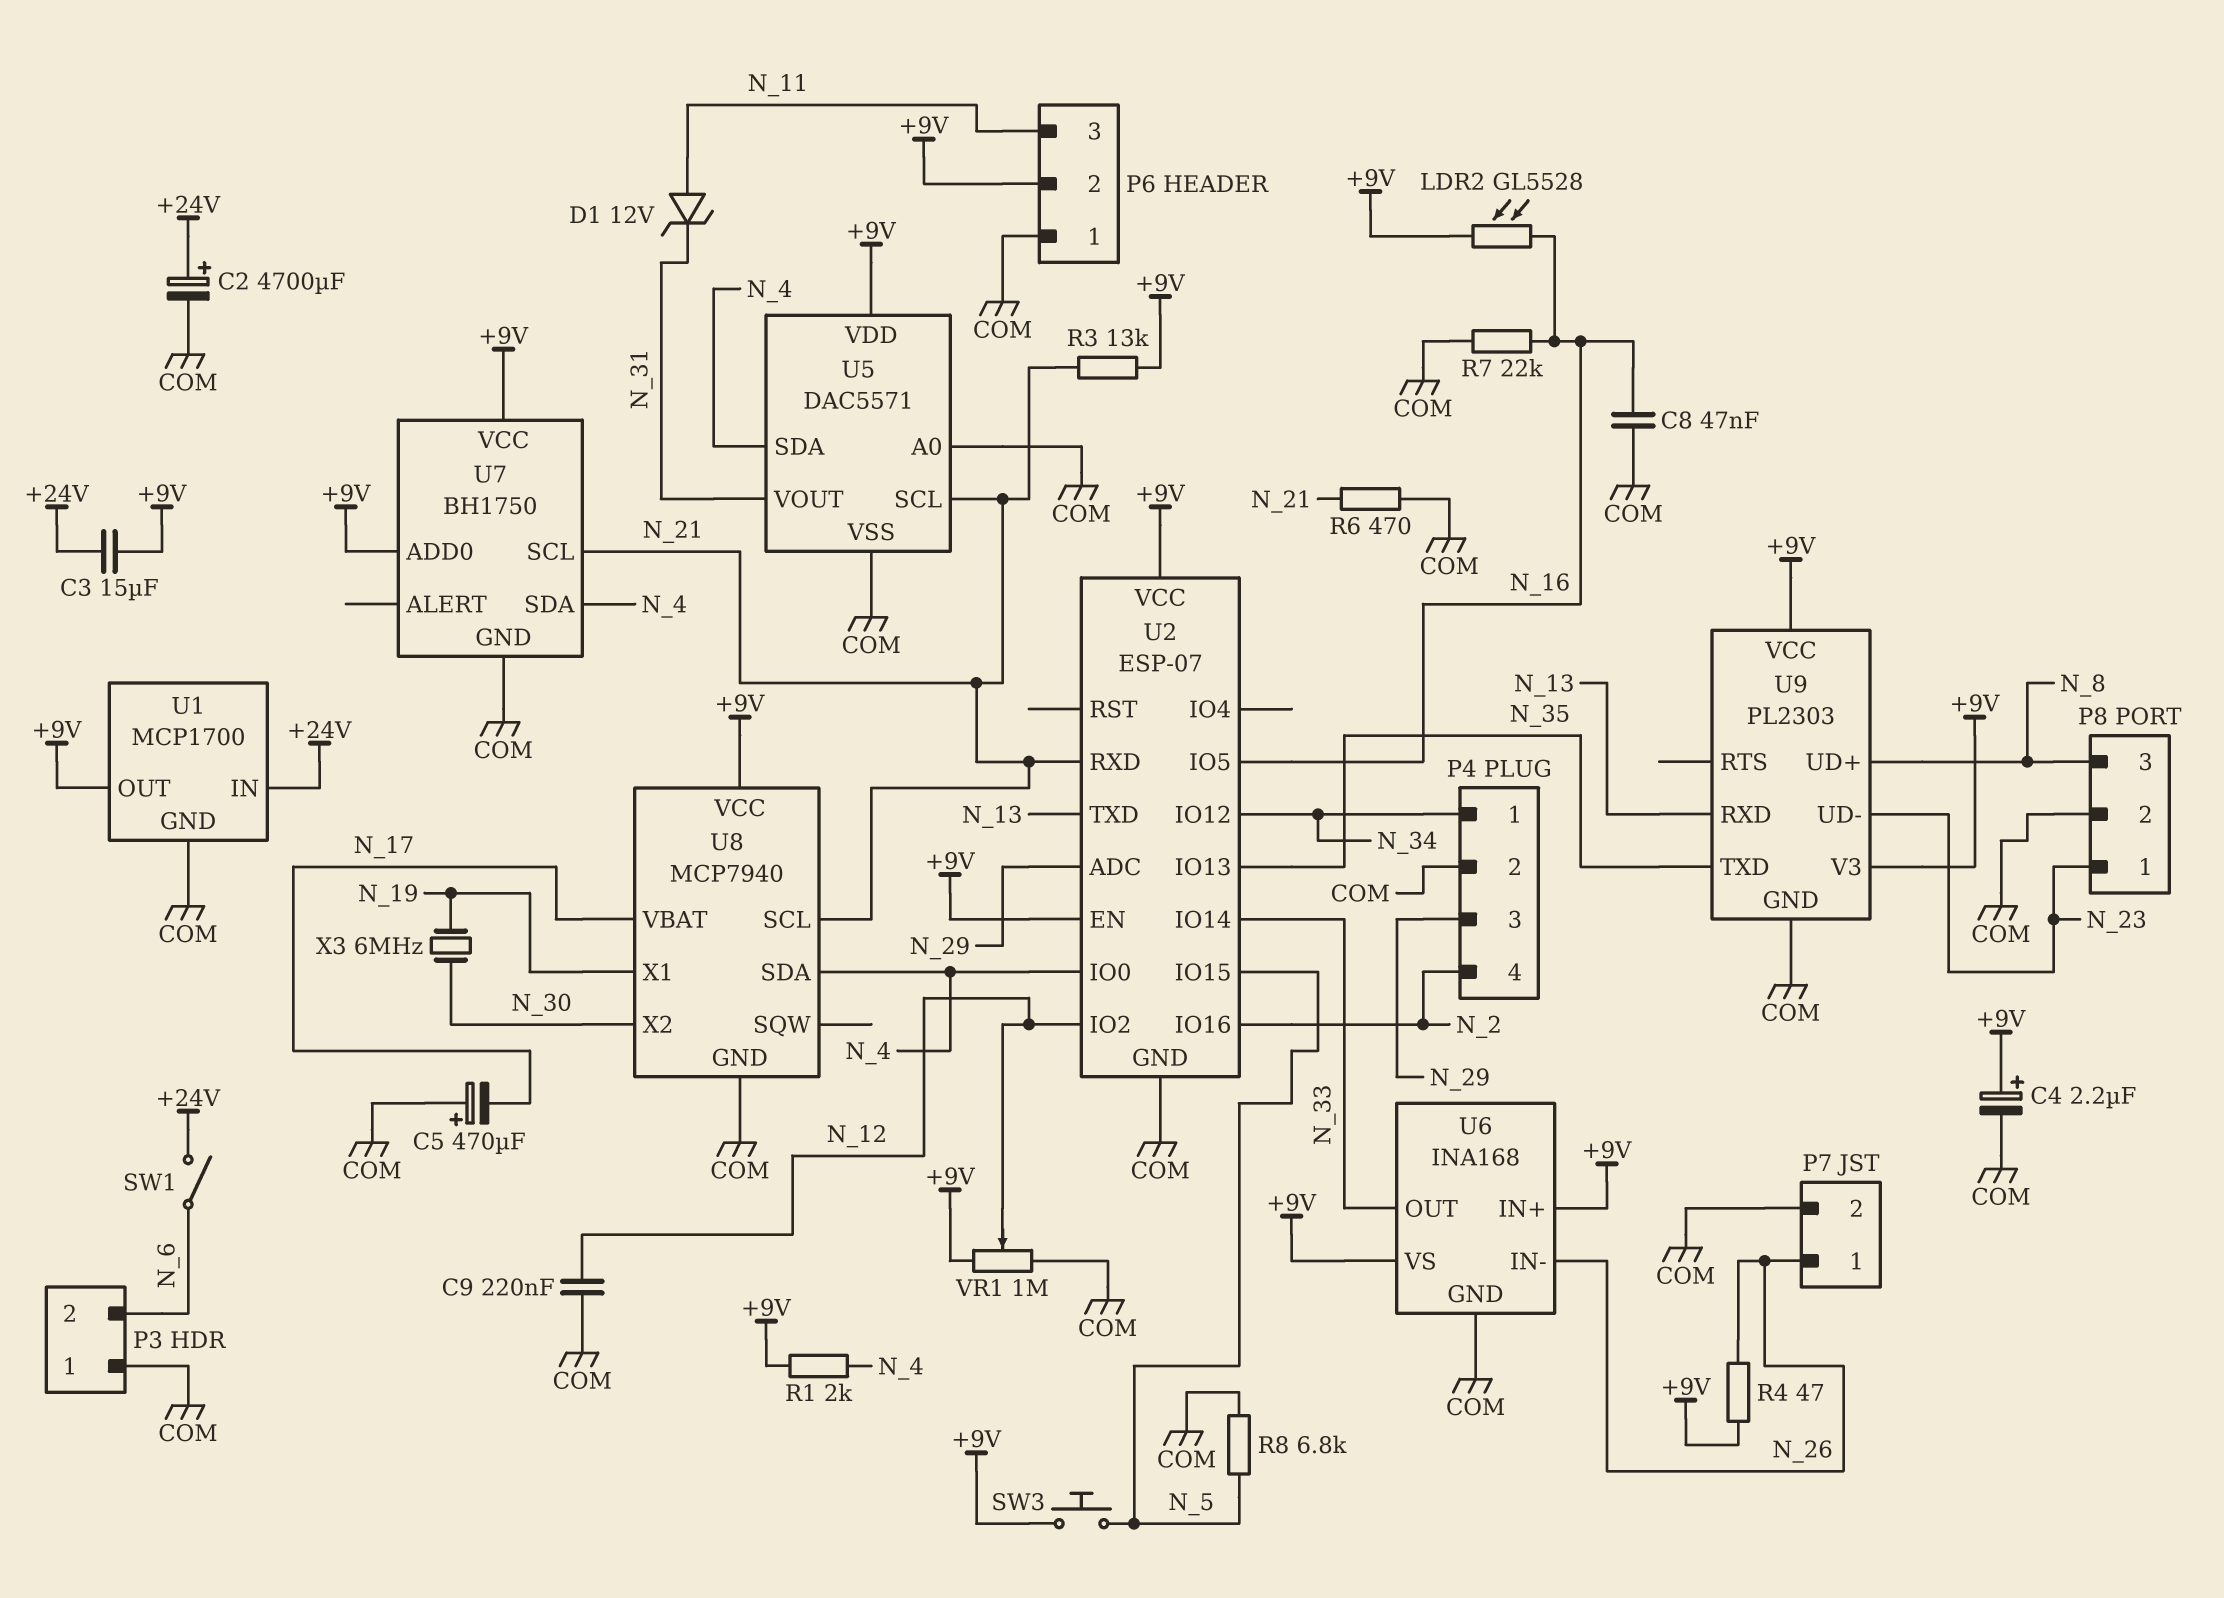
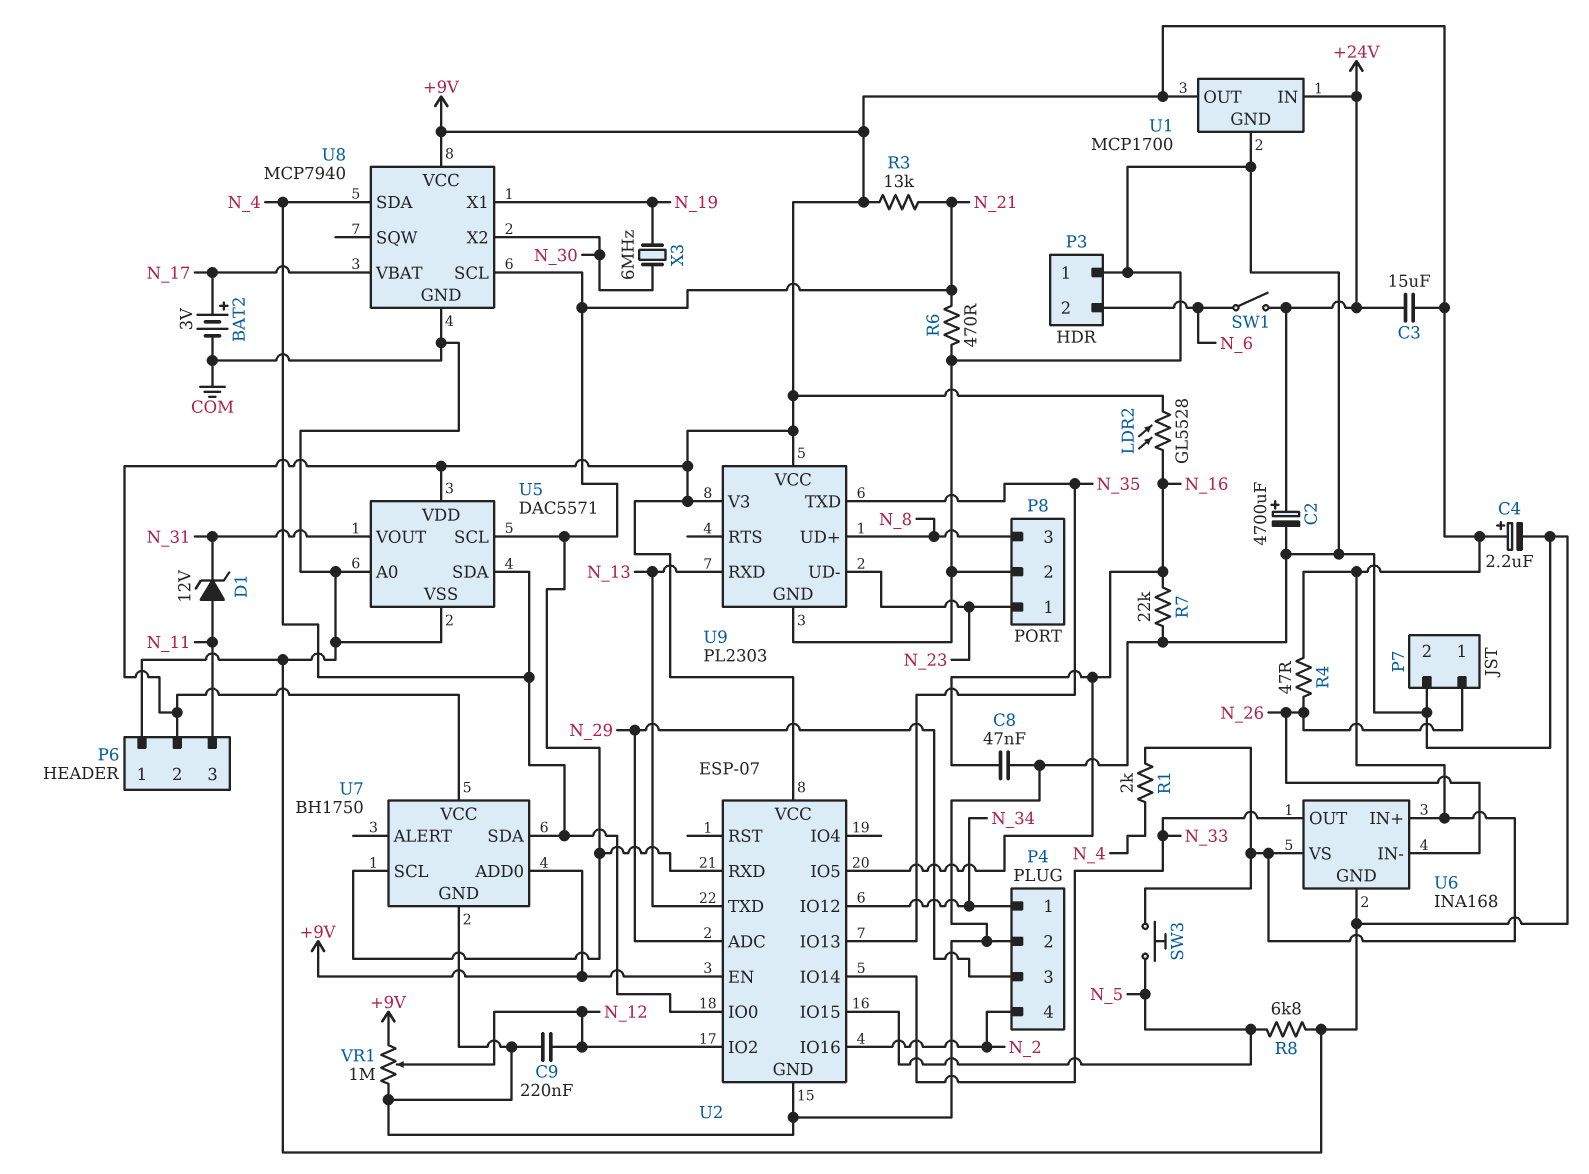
BAT2: none -> 3V (plus N_17, minus COM)
C5: 470uF (plus COM, minus N_17) -> none

